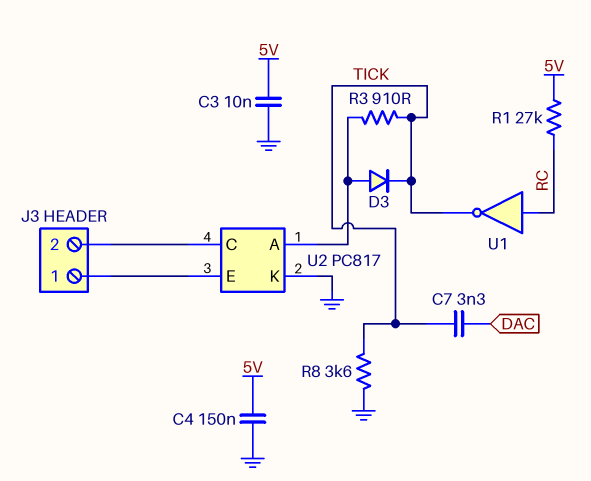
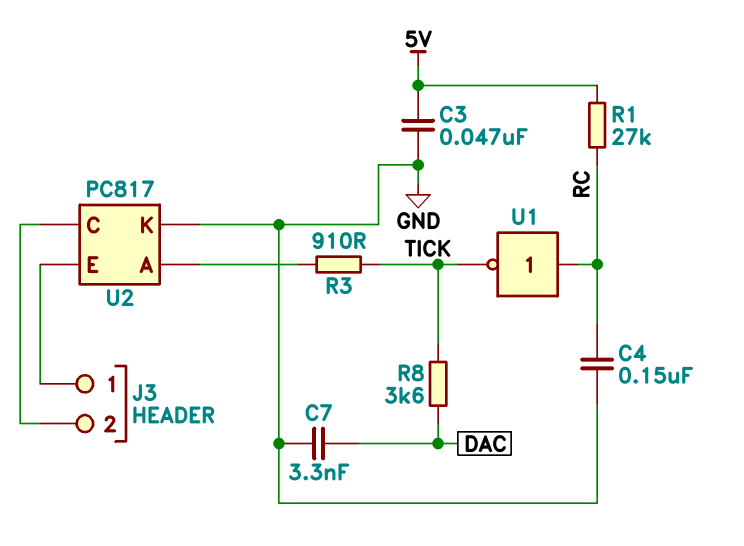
C3: 10nF (5V, GND) -> 47nF (5V, GND)
C4: 150nF (5V, GND) -> 150nF (GND, RC)
C7: 3.3nF (DAC, TICK) -> 3.3nF (DAC, GND)
D3: diode (A U2/A, K TICK) -> none
R8: 3.6k (GND, TICK) -> 3.6k (DAC, TICK)

